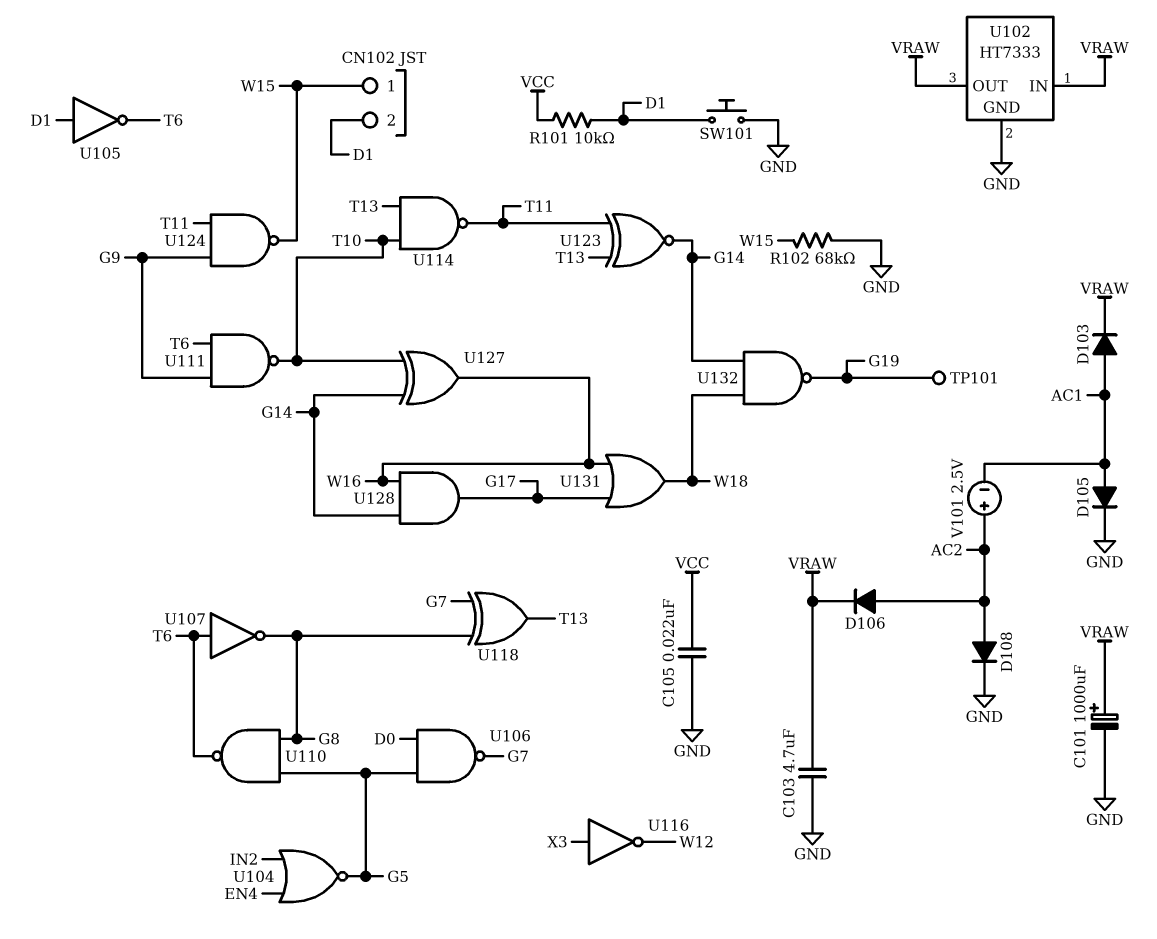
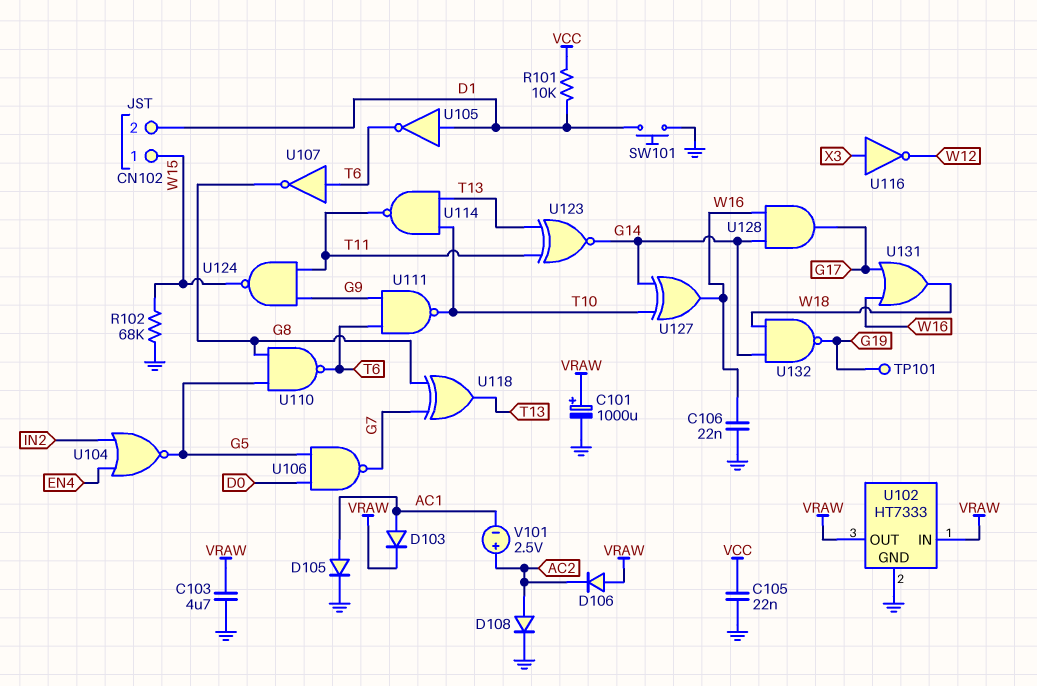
C106: none -> 22nF (GND, W16)
D106: diode (A AC2, K VRAW) -> diode (A VRAW, K AC2)

